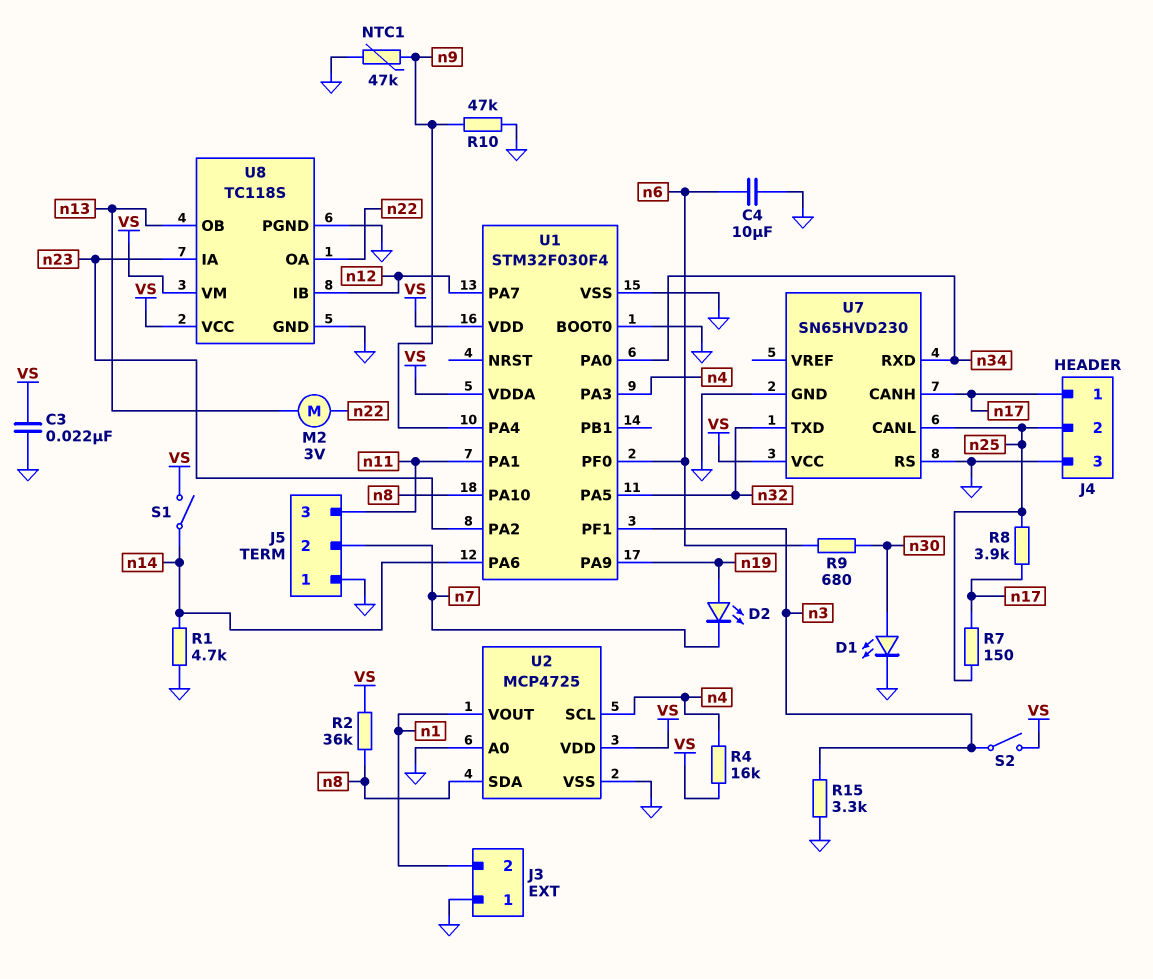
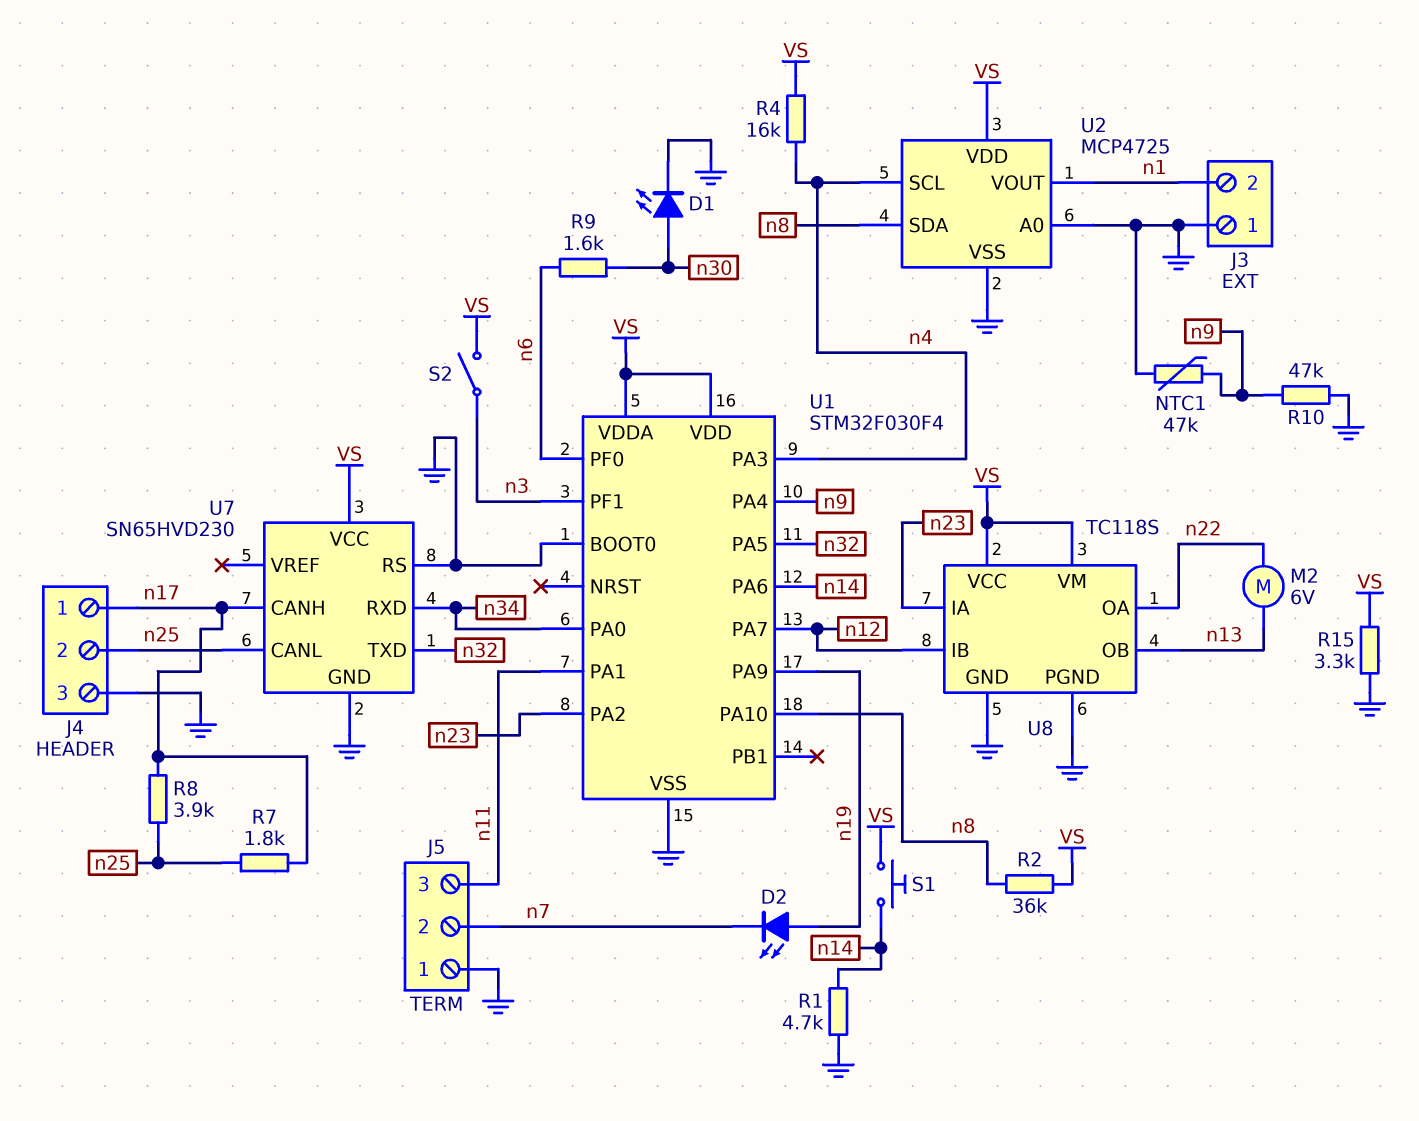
C3: 22nF (GND, VS) -> none
C4: 10uF (GND, n6) -> none
M2: motor 3V (n13, n22) -> motor 6V (n13, n22)
R7: 150 (n17, n25) -> 1.8k (n17, n25)
R9: 680 (n6, n30) -> 1.6k (n6, n30)
R15: 3.3k (GND, n3) -> 3.3k (GND, VS)
S1: switch (VS, n14) -> button (VS, n14)

